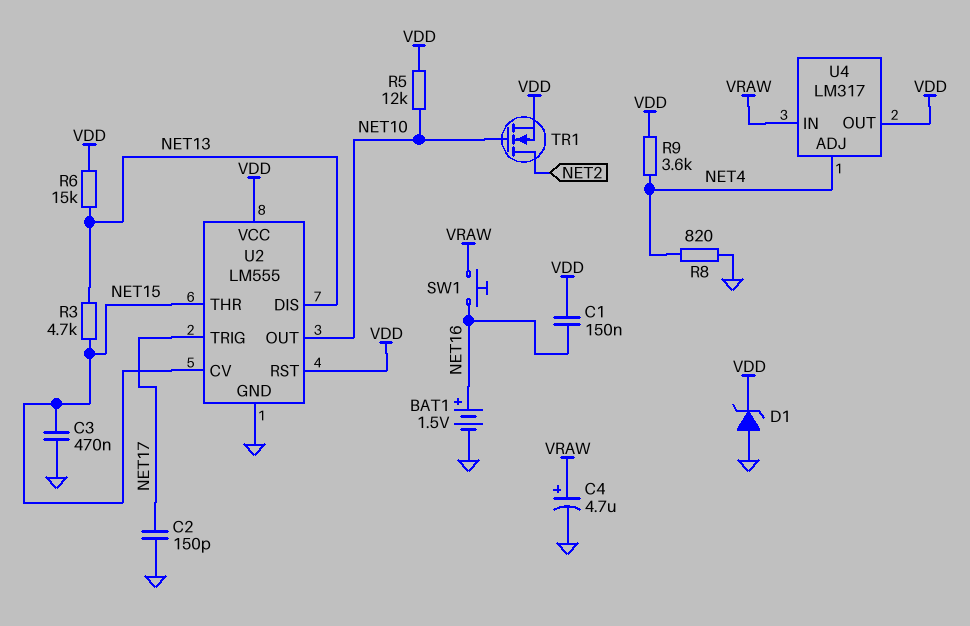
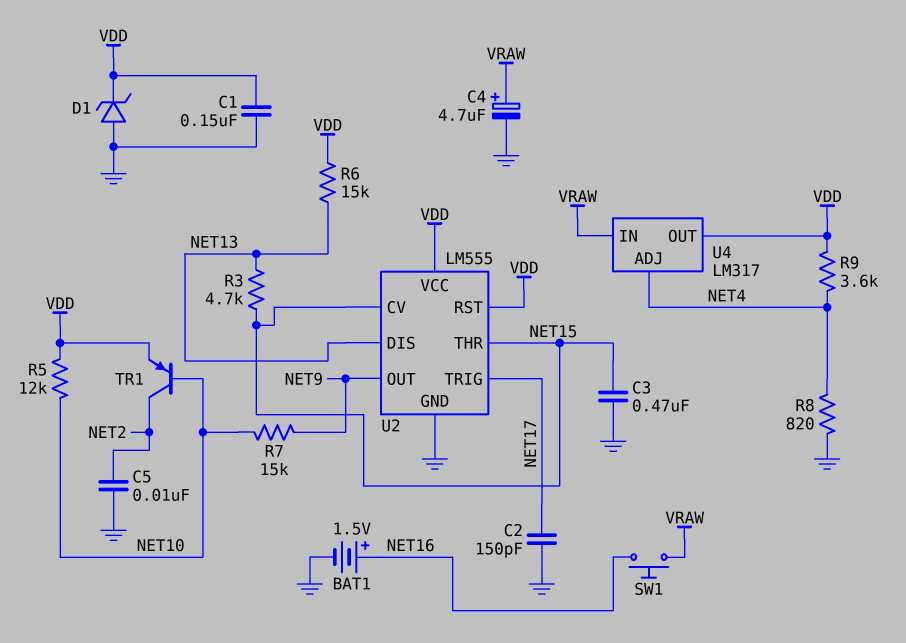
C1: 150nF (NET16, VDD) -> 150nF (GND, VDD)
C5: none -> 10nF (GND, NET2)
R7: none -> 15k (NET9, NET10)
TR1: NMOS (G NET10, D NET2, S VDD) -> PNP (B NET10, C NET2, E VDD)
U2 pin OUT: NET10 -> NET9

